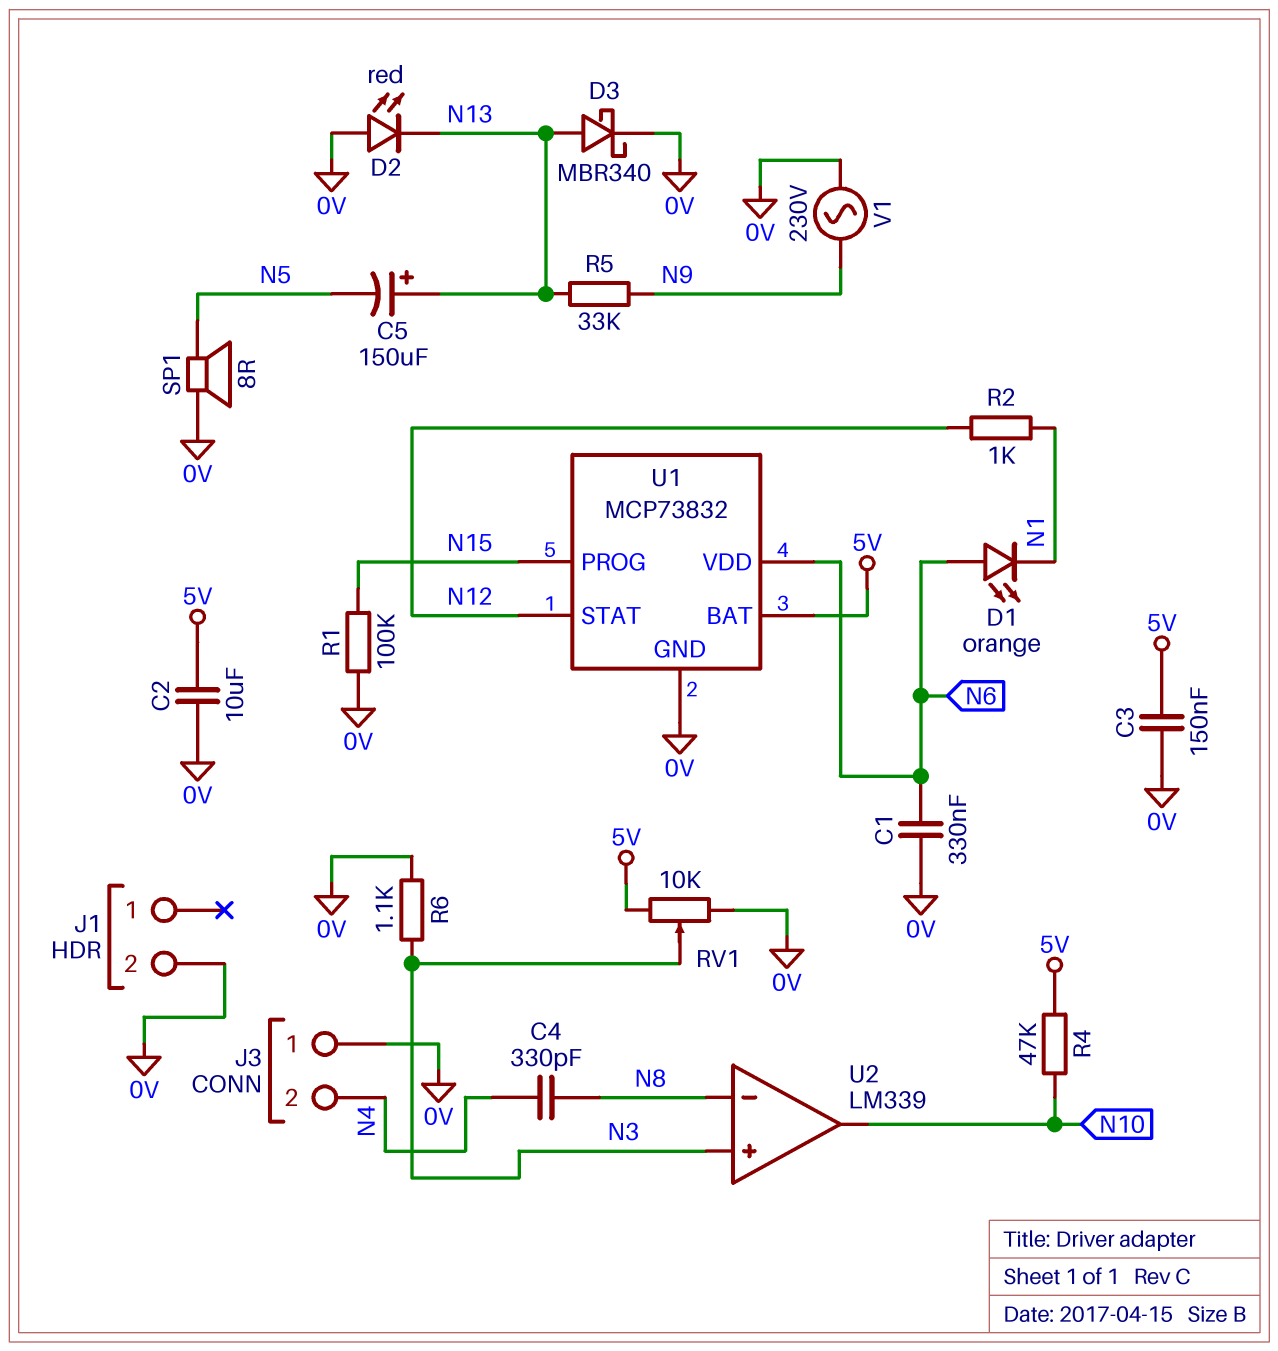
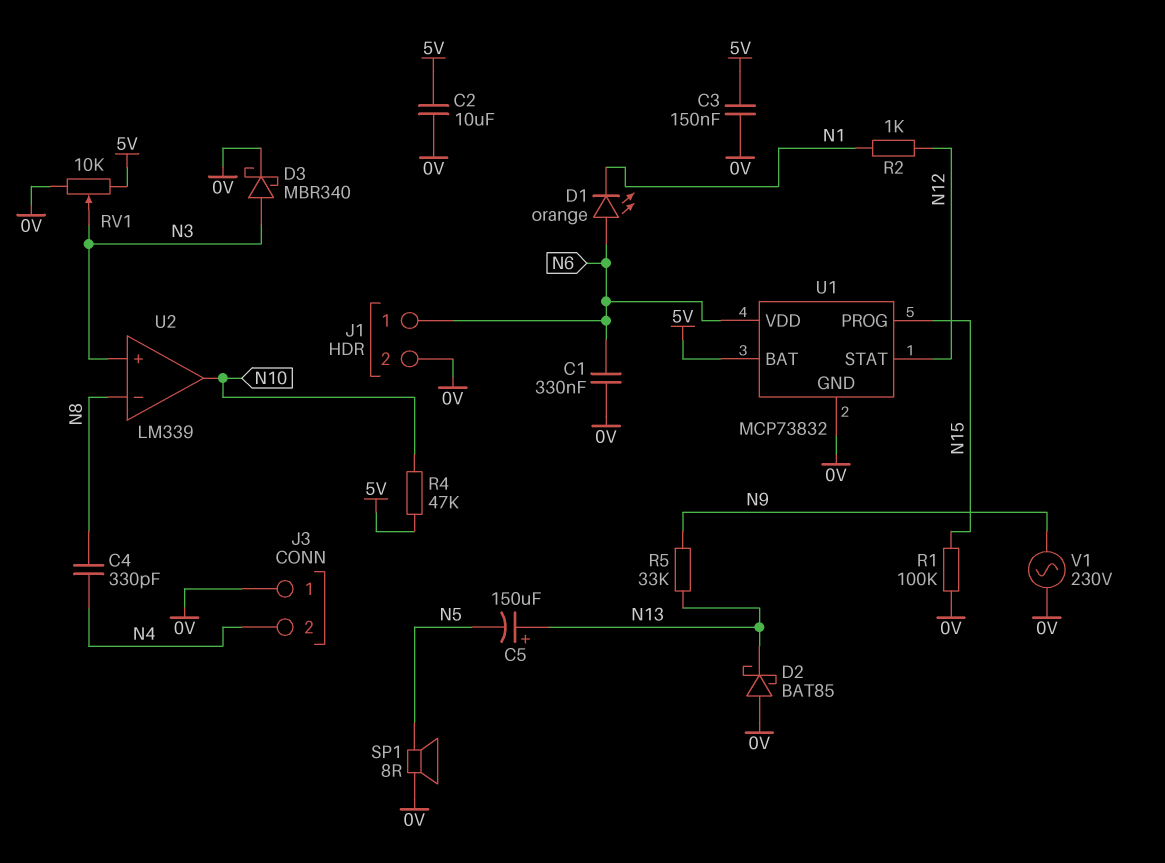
D2: LED red (A 0V, K N13) -> schottky BAT85 (A 0V, K N13)
D3: schottky MBR340 (A N13, K 0V) -> schottky MBR340 (A N3, K 0V)
J1 pin 1: none -> N6
R6: 1.1k (0V, N3) -> none

